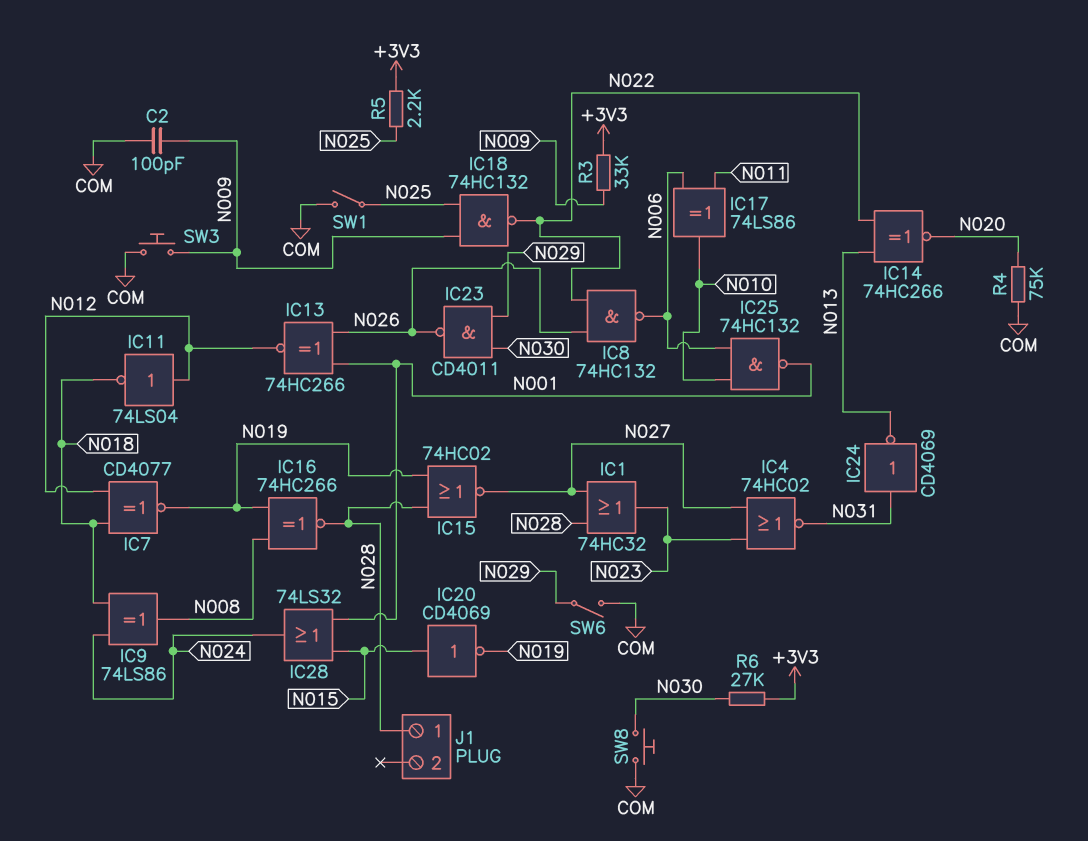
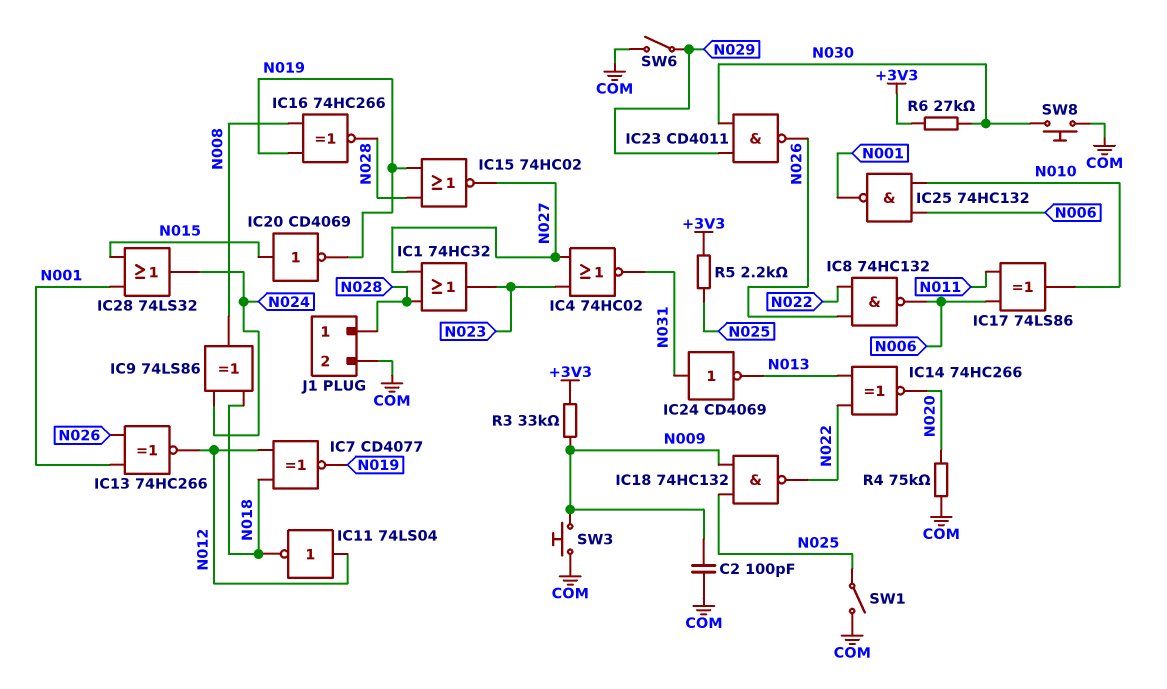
J1 pin 2: none -> COM

